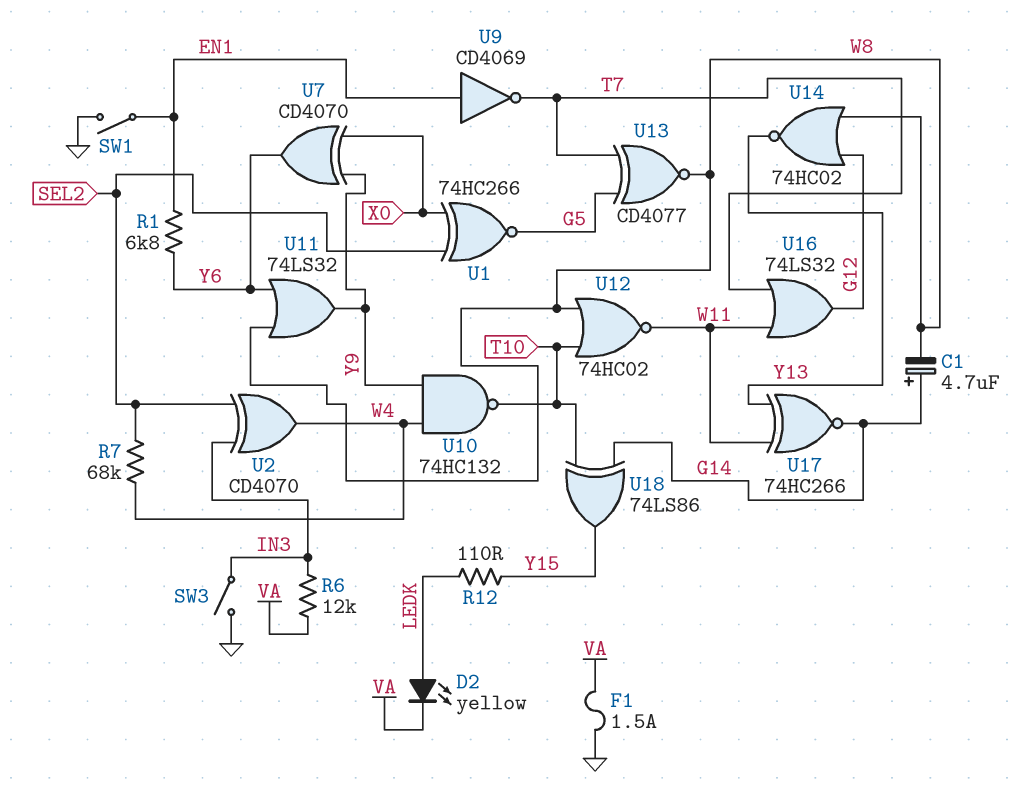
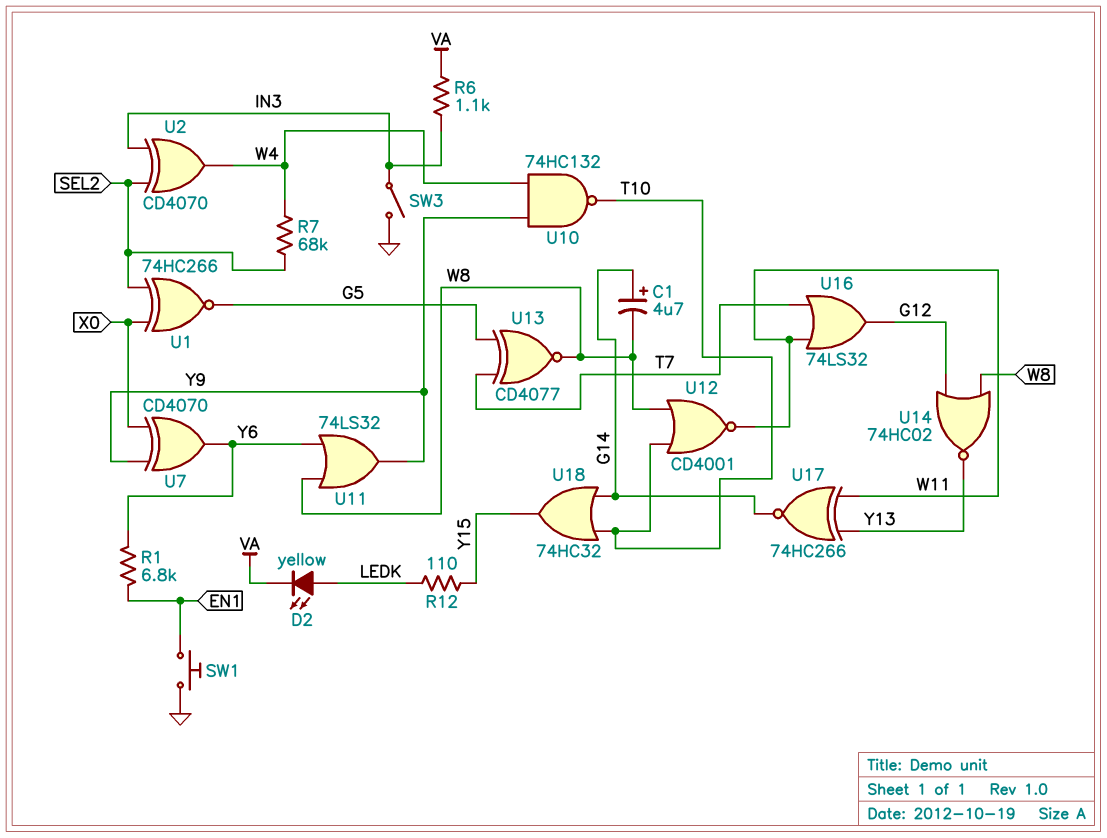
F1: 1.5A (GND, VA) -> none
R6: 12k (IN3, VA) -> 1.1k (IN3, VA)
SW1: switch (EN1, GND) -> button (EN1, GND)
U9: NOT CD4069 (in EN1, out T7) -> none
U12: NOR 74HC02 (in T10, in W8, out W11) -> NOR CD4001 (in T10, in W8, out W11)
U18: XOR 74LS86 (in G14, in T10, out Y15) -> OR 74HC32 (in G14, in T10, out Y15)

